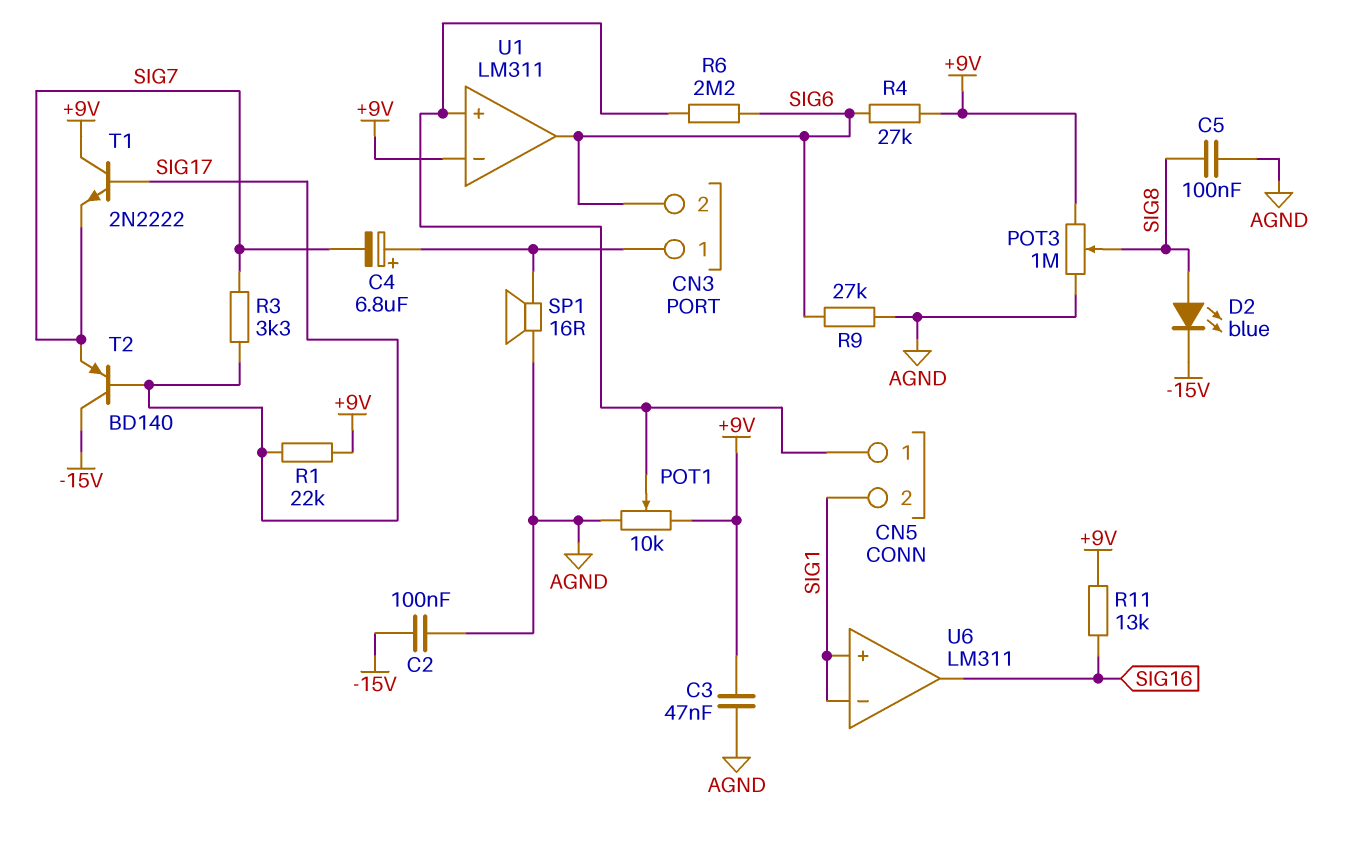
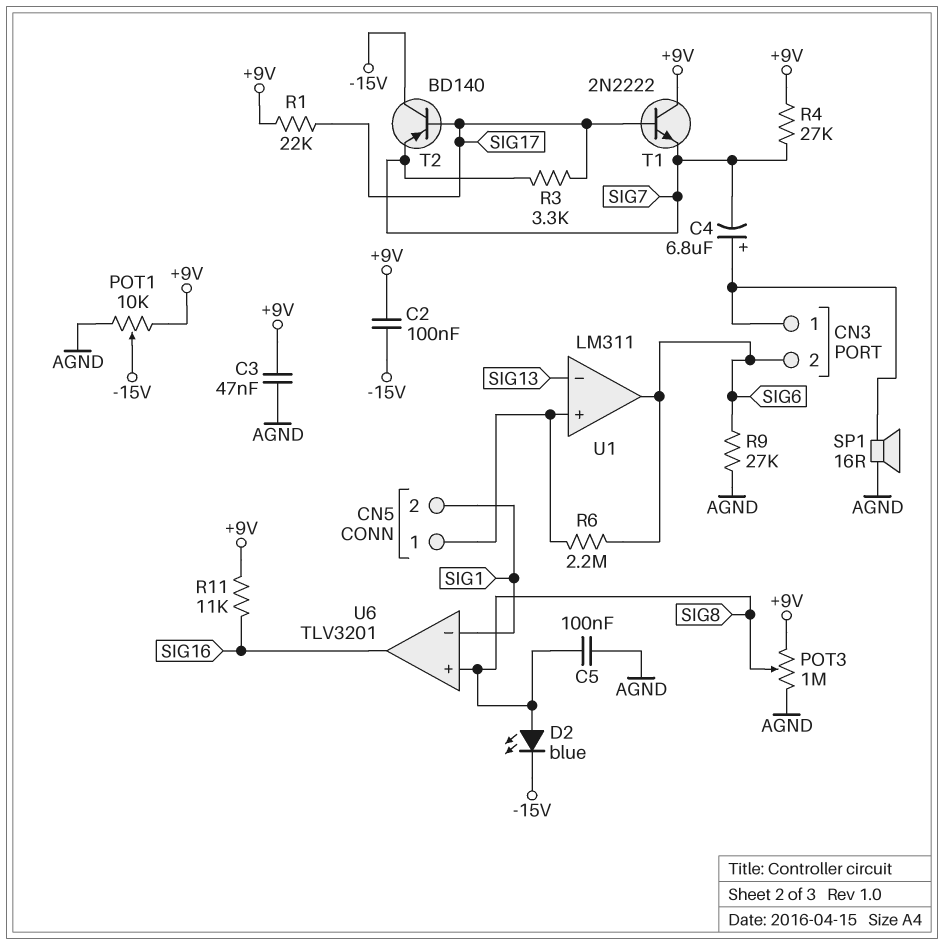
C2: 100nF (-15V, AGND) -> 100nF (+9V, -15V)
POT1: 10k (+9V, AGND, wiper CN5/1) -> 10k (+9V, AGND, wiper -15V)
R4: 27k (+9V, SIG6) -> 27k (+9V, SIG7)
R11: 13k (+9V, SIG16) -> 11k (+9V, SIG16)
U1 pin in-: +9V -> SIG13
U6: LM311 -> TLV3201
U6 pin in+: SIG1 -> SIG8

